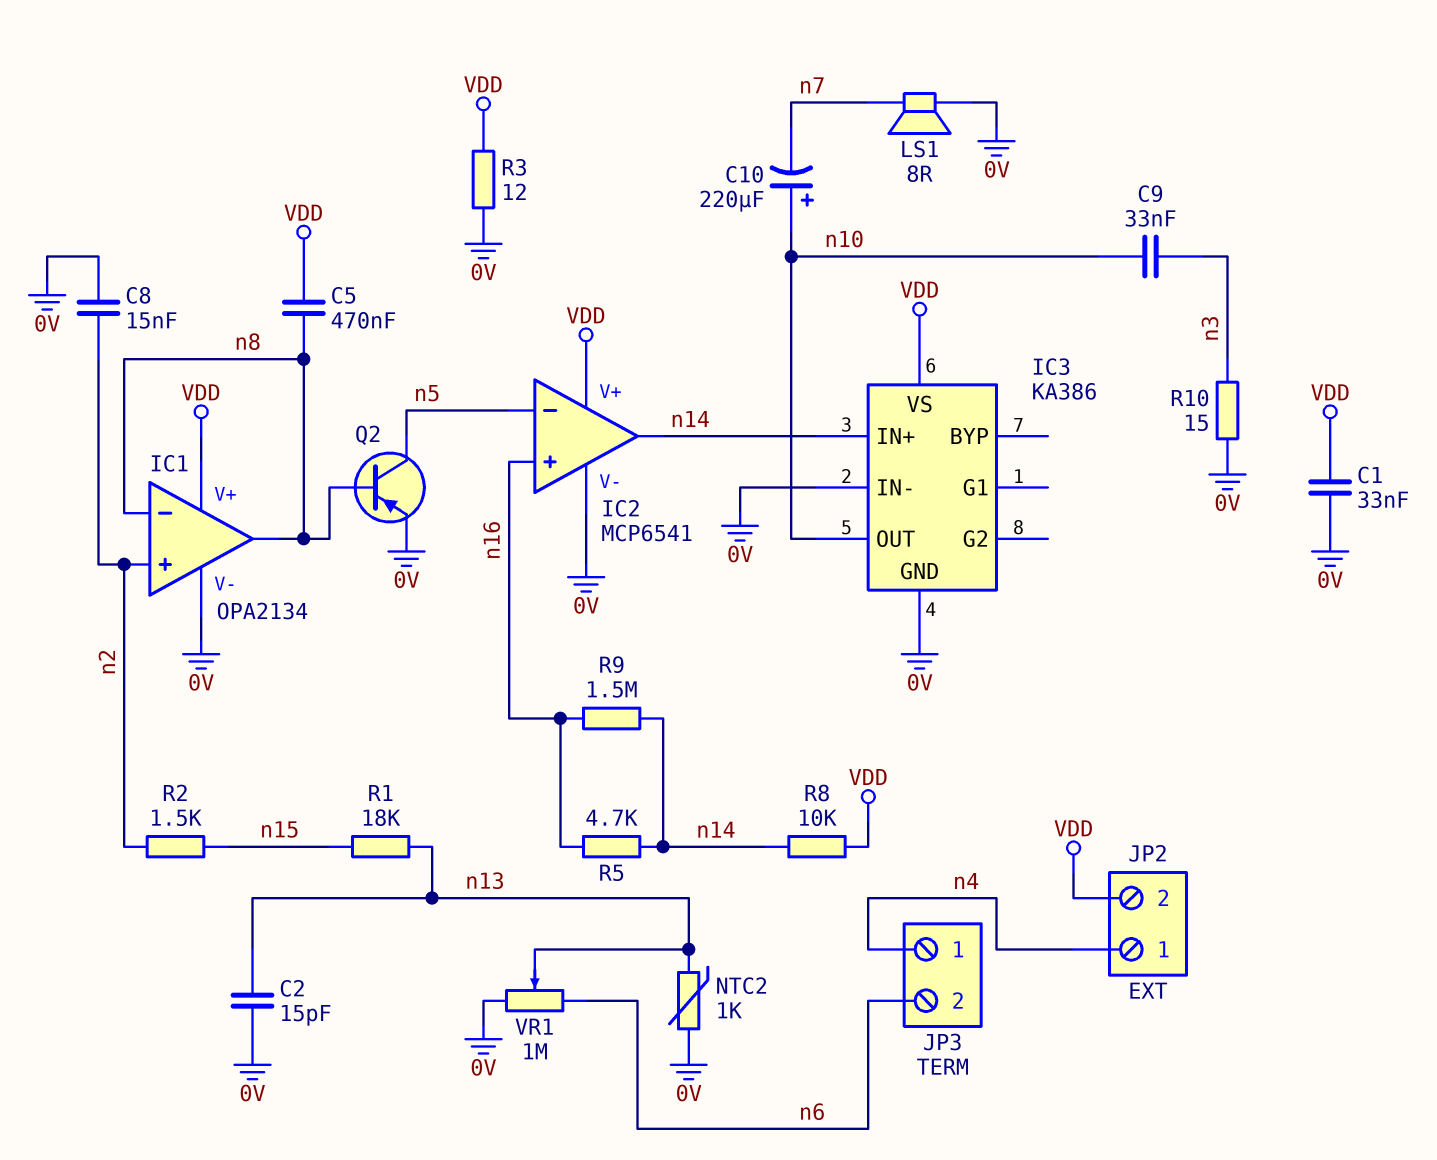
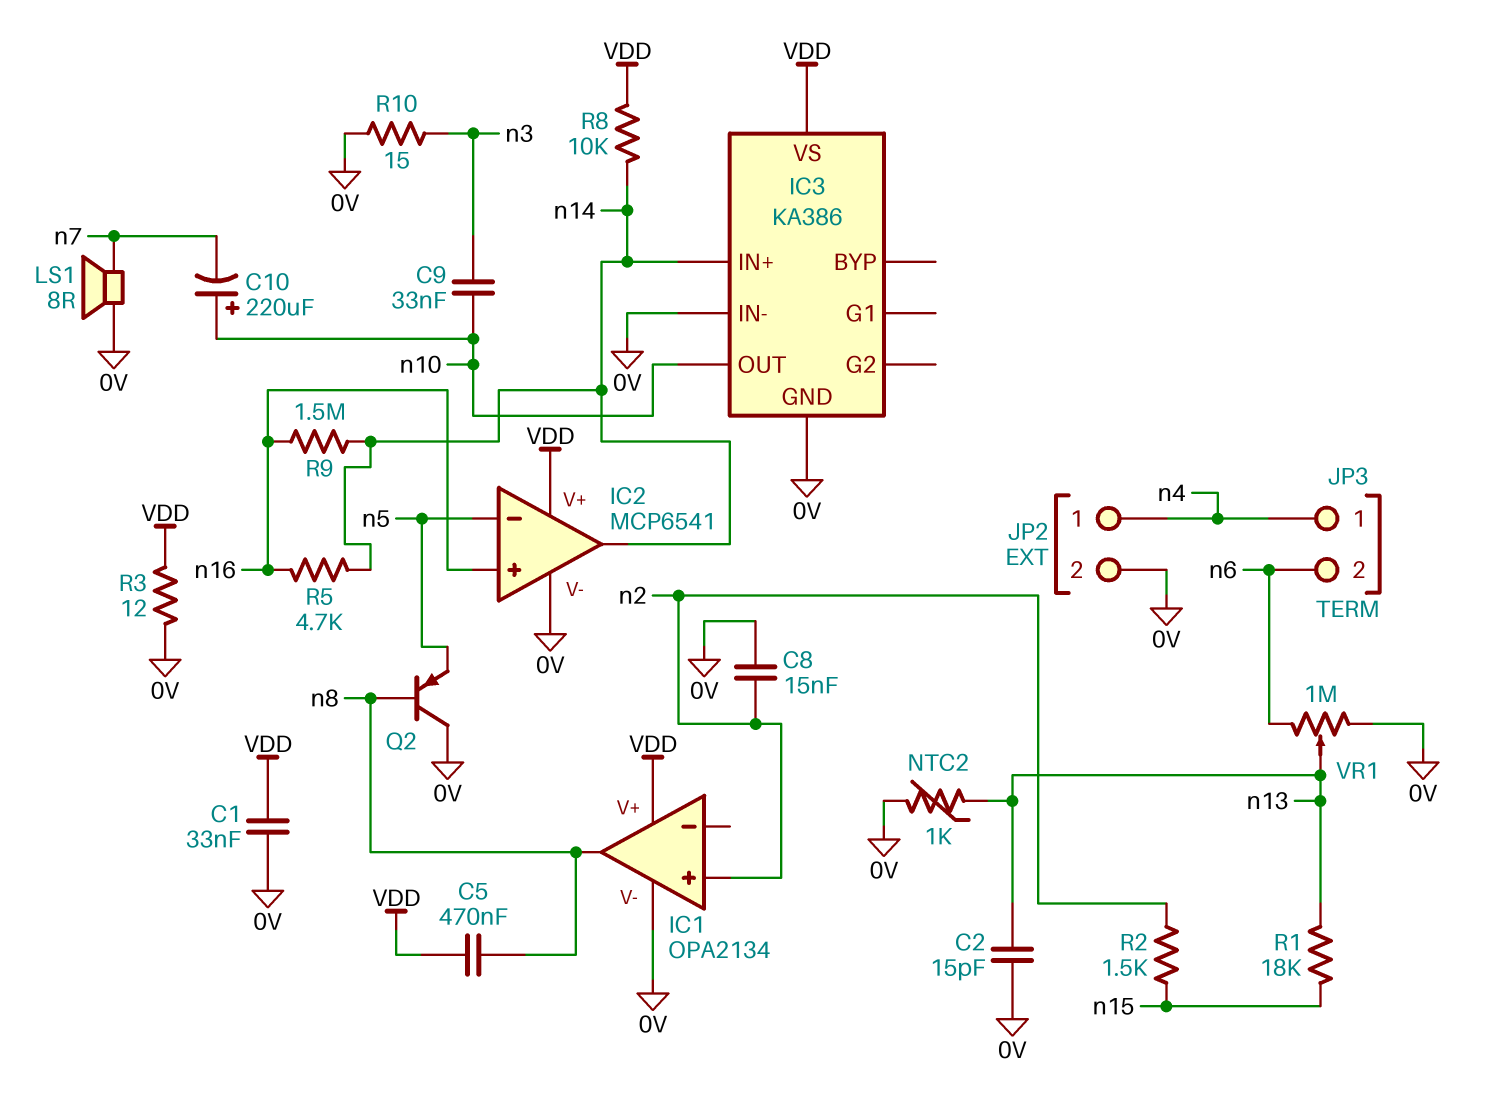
IC1 pin in-: n8 -> none
JP2 pin 2: VDD -> 0V
Q2: PNP (B n8, C n5, E 0V) -> PNP (B n8, C 0V, E n5)

